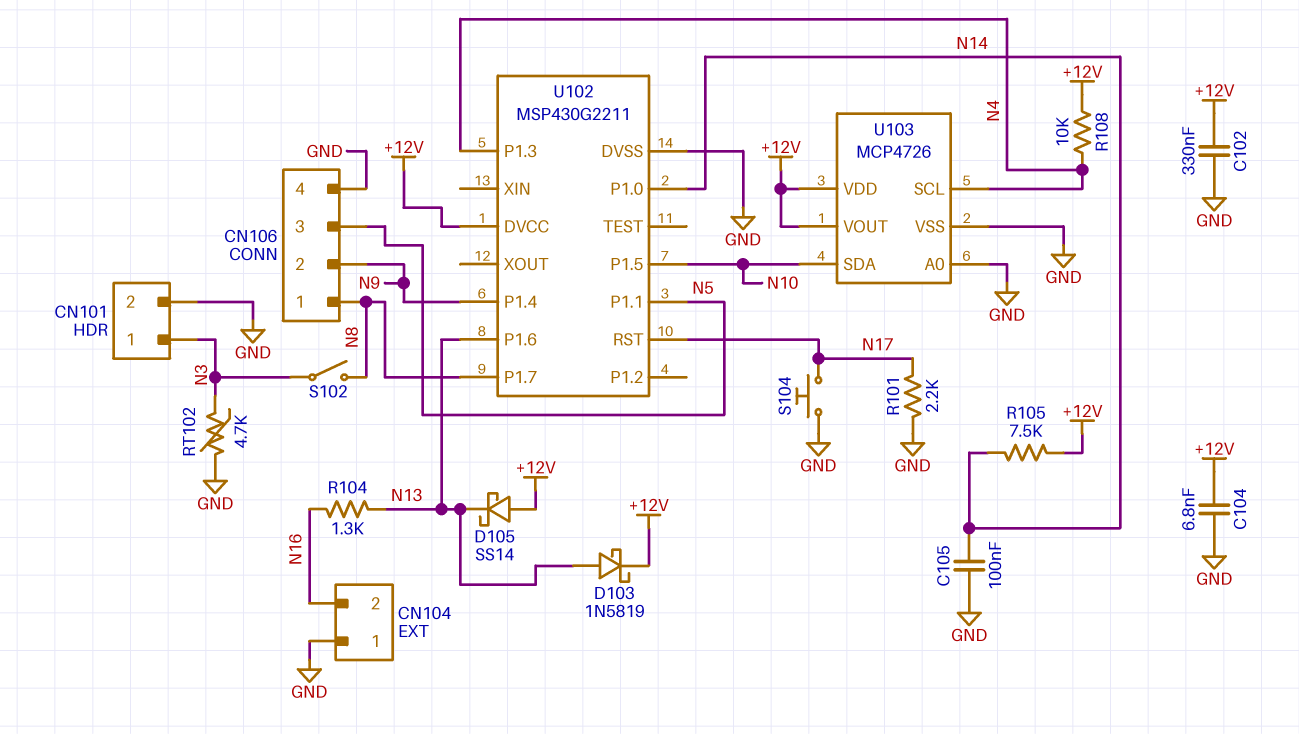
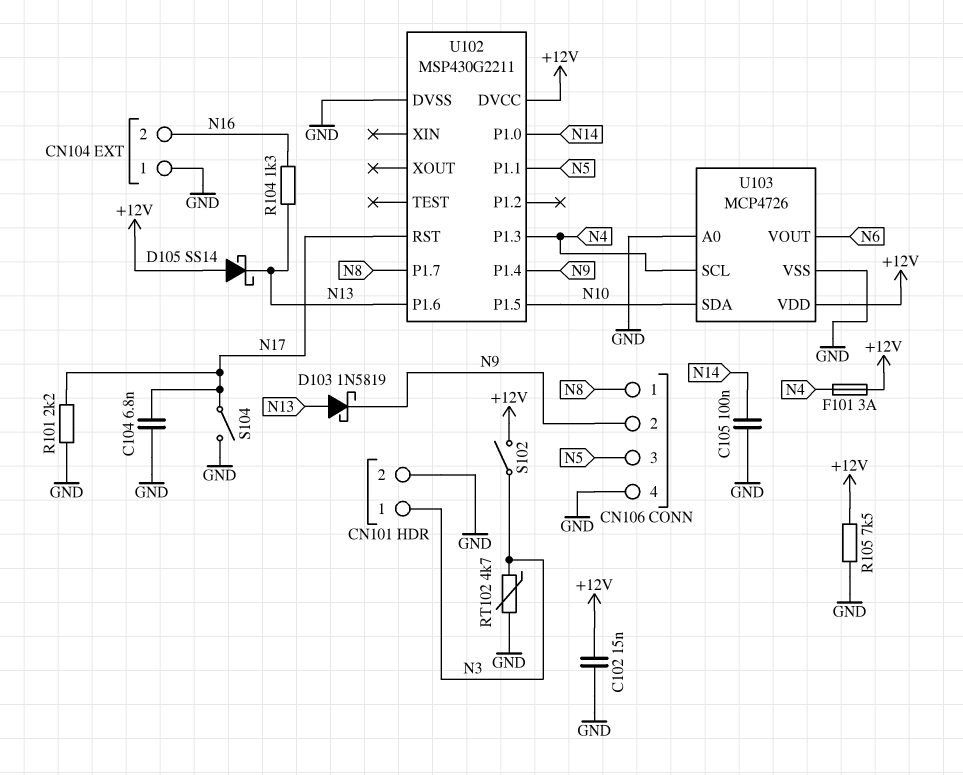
C102: 330nF (+12V, GND) -> 15nF (+12V, GND)
C104: 6.8nF (+12V, GND) -> 6.8nF (GND, N17)
D103: schottky 1N5819 (A N13, K +12V) -> schottky 1N5819 (A N13, K N9)
F101: none -> 3A (+12V, N4)
R105: 7.5k (+12V, N14) -> 7.5k (+12V, GND)
R108: 10k (+12V, N4) -> none
S102: switch (N3, N8) -> switch (+12V, N3)
S104: button (GND, N17) -> switch (GND, N17)
U103 pin VOUT: +12V -> N6

